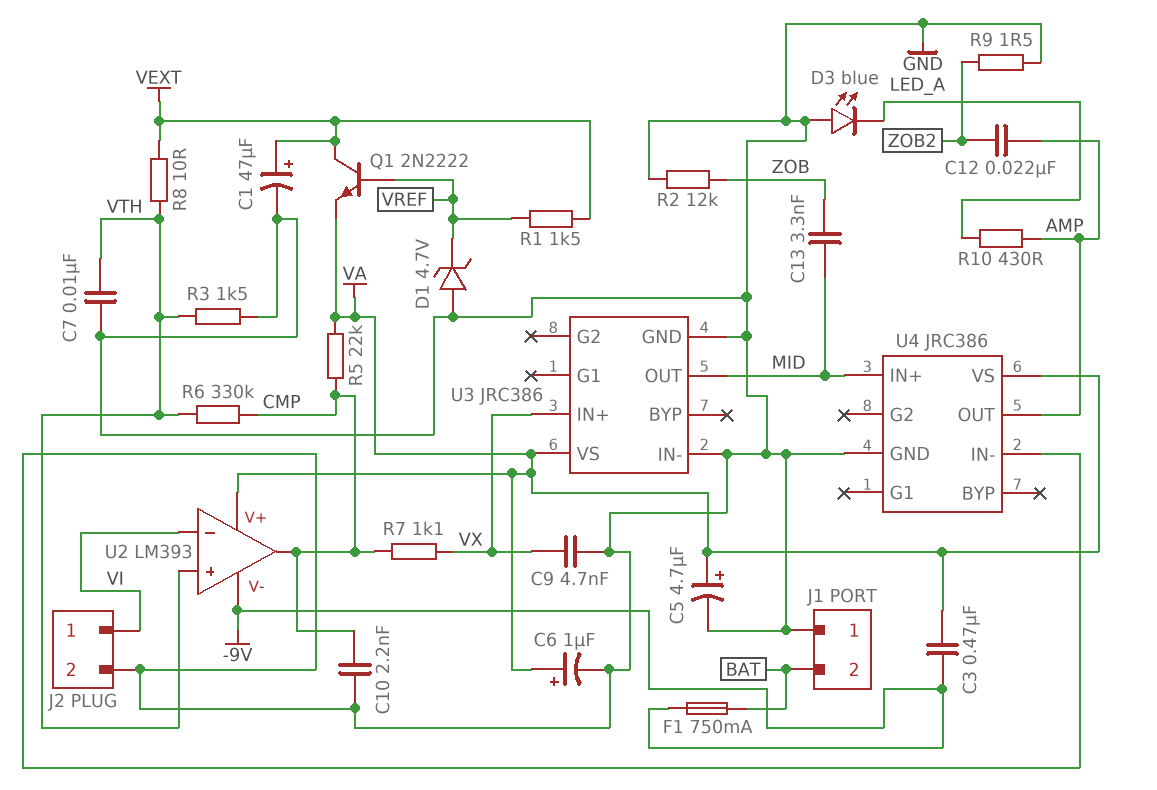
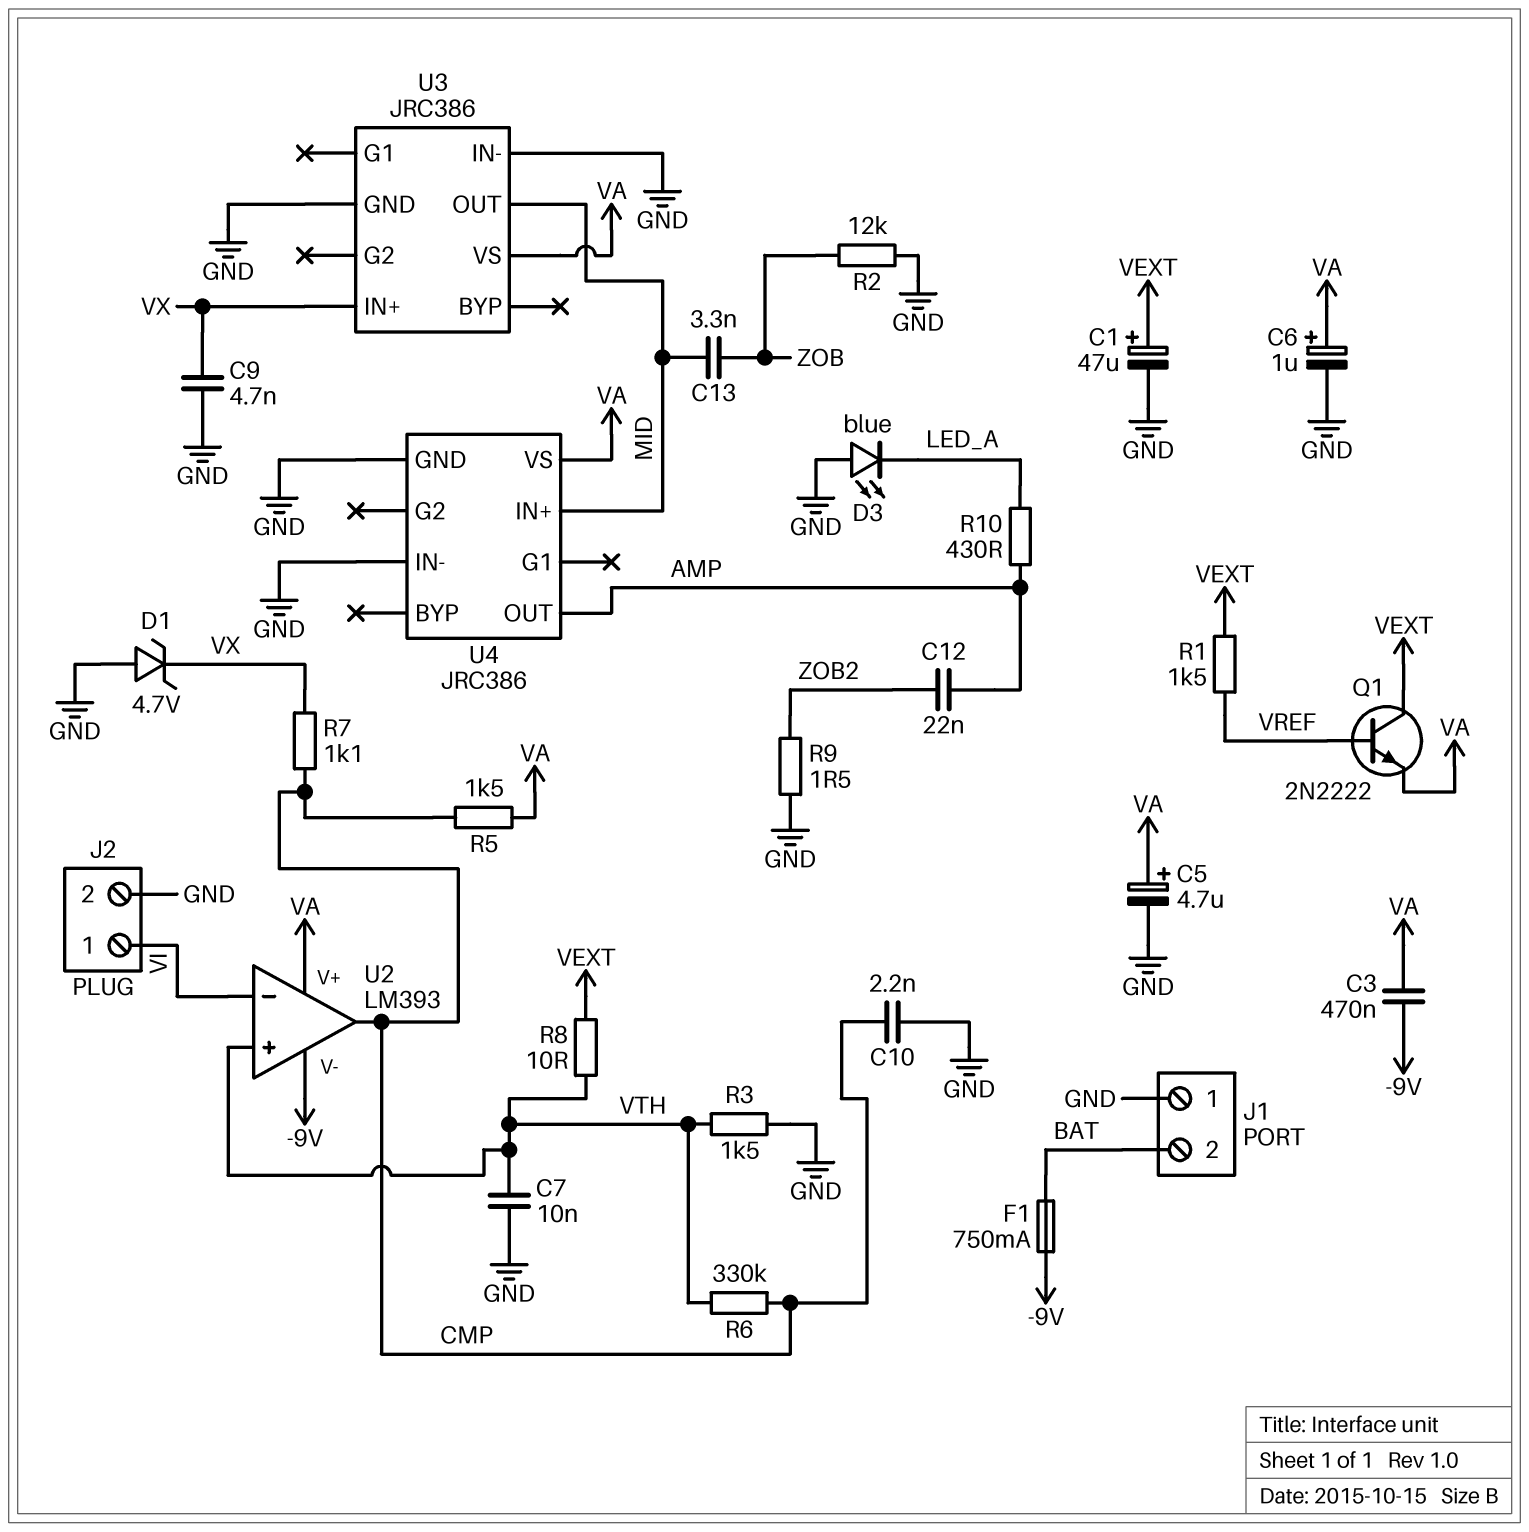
D1: zener 4.7V (A GND, K VREF) -> zener 4.7V (A GND, K VX)
R5: 22k (CMP, VA) -> 1.5k (CMP, VA)

